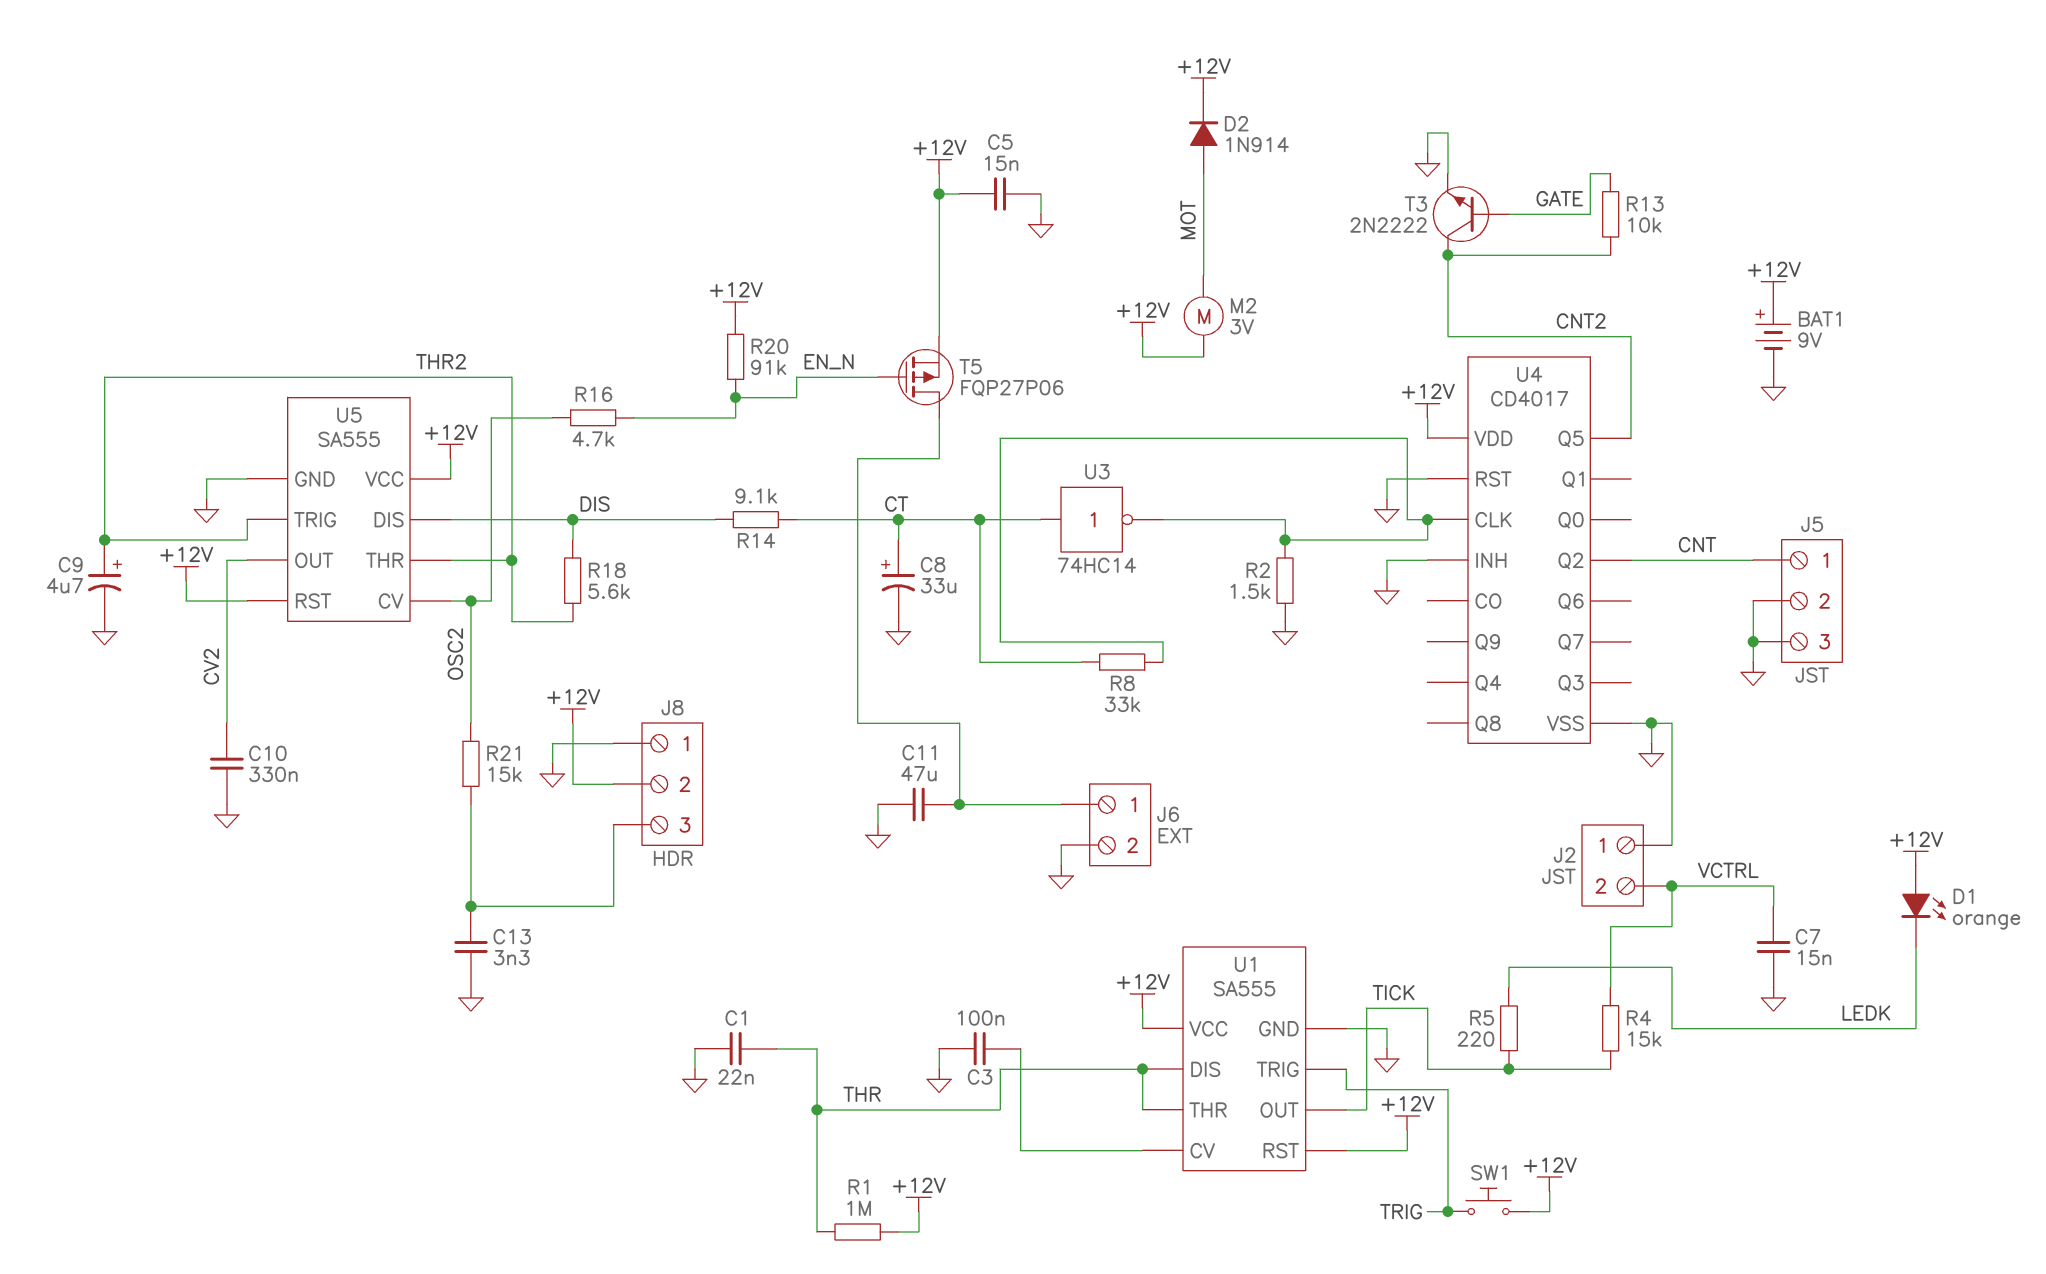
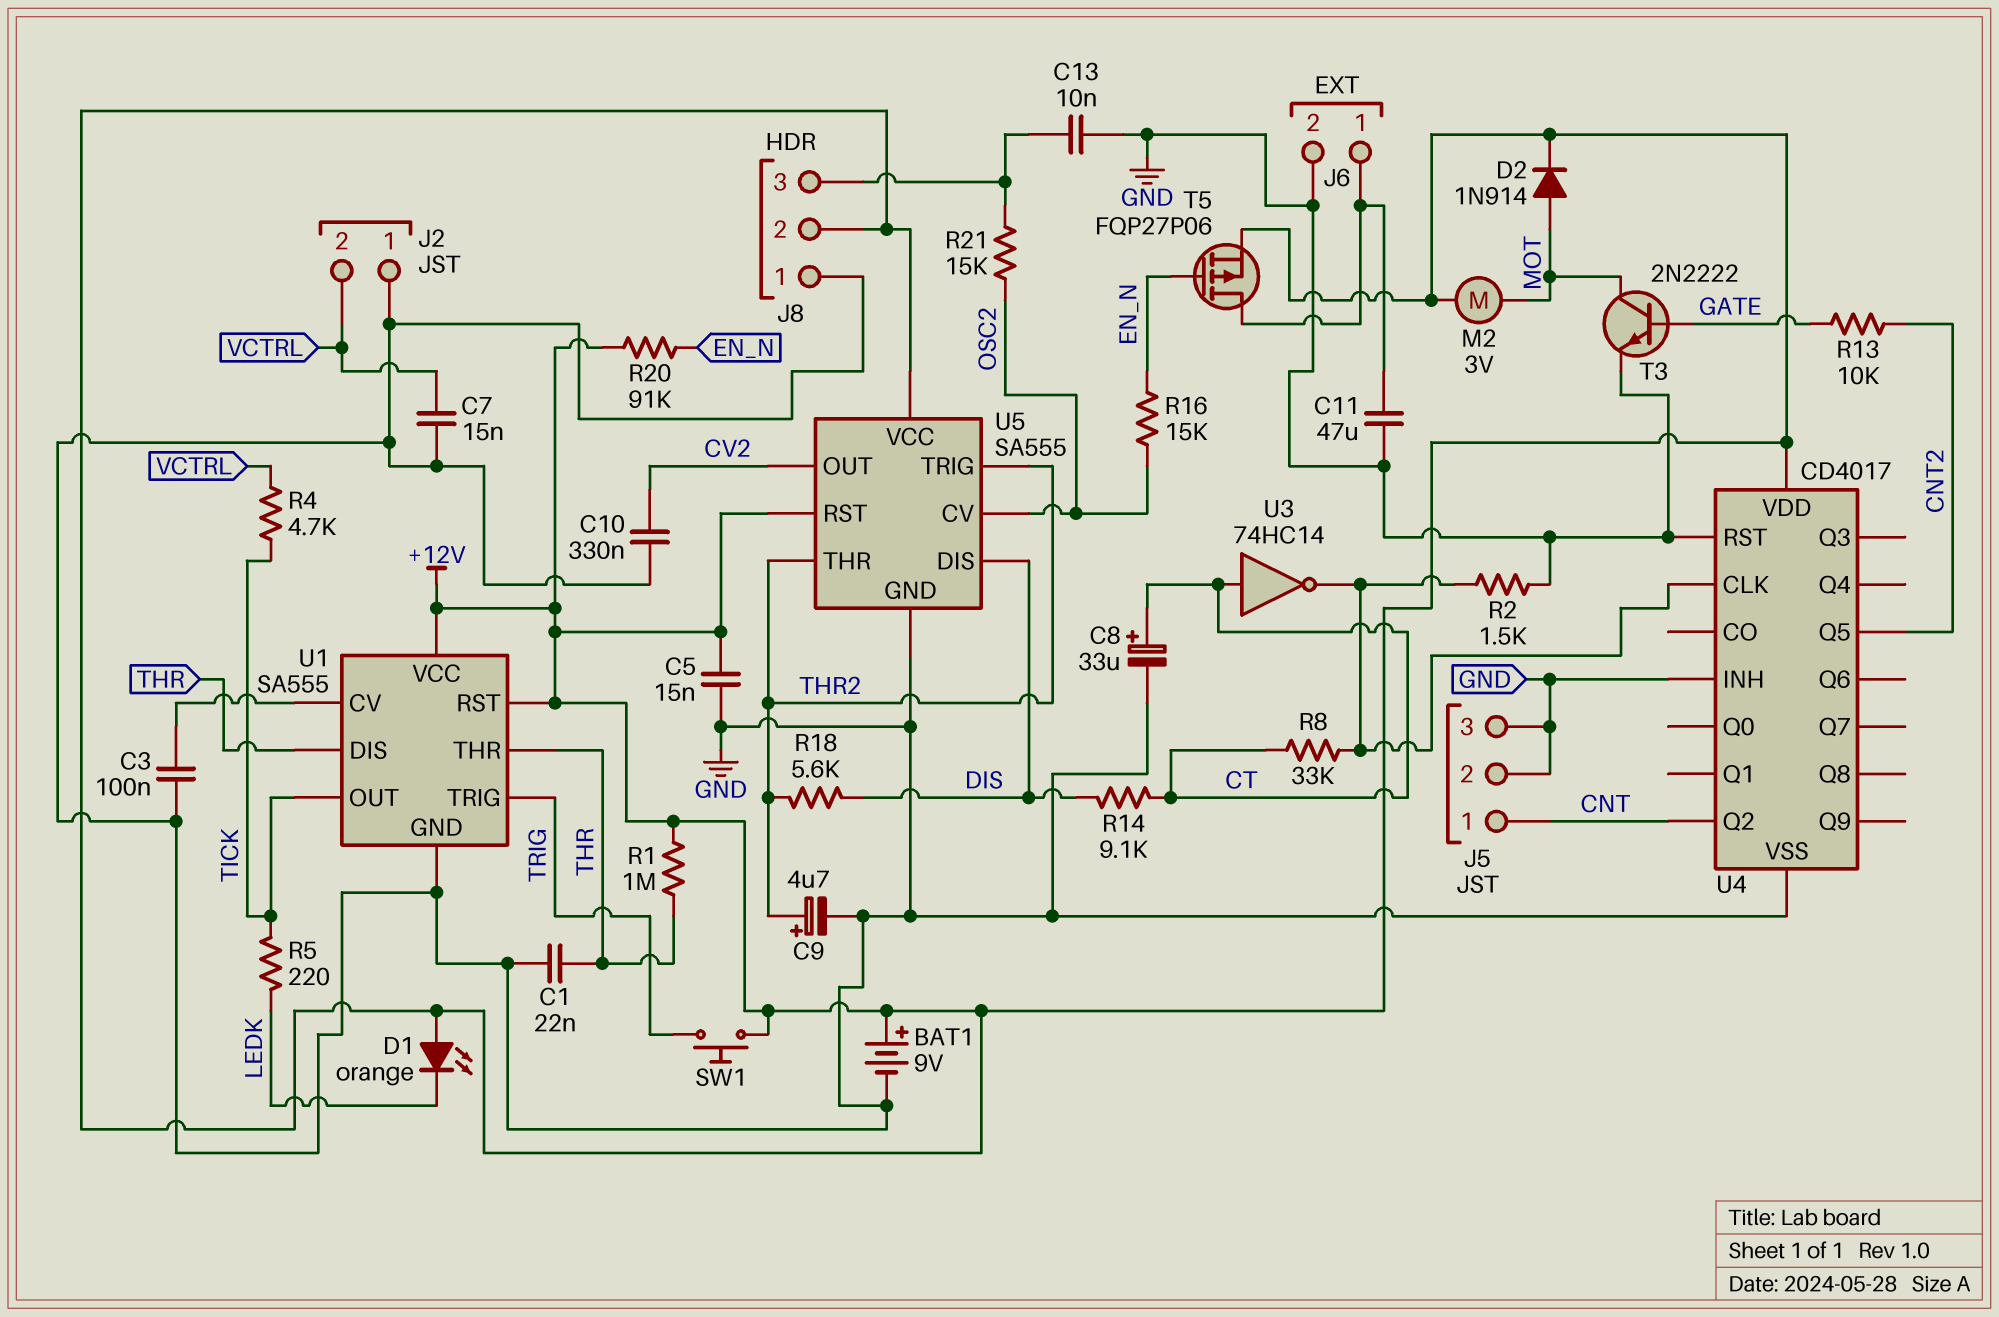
C13: 3.3nF (GND, J8/3) -> 10nF (GND, J8/3)
R4: 15k (TICK, VCTRL) -> 4.7k (TICK, VCTRL)
R16: 4.7k (EN_N, OSC2) -> 15k (EN_N, OSC2)
T3: NPN 2N2222 (B GATE, C CNT2, E GND) -> NPN 2N2222 (B GATE, C MOT, E GND)

